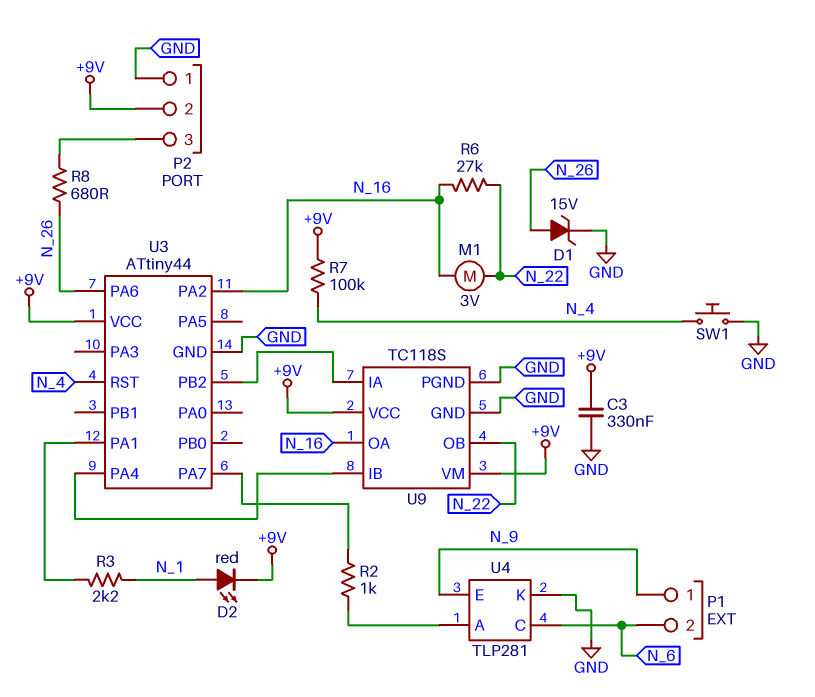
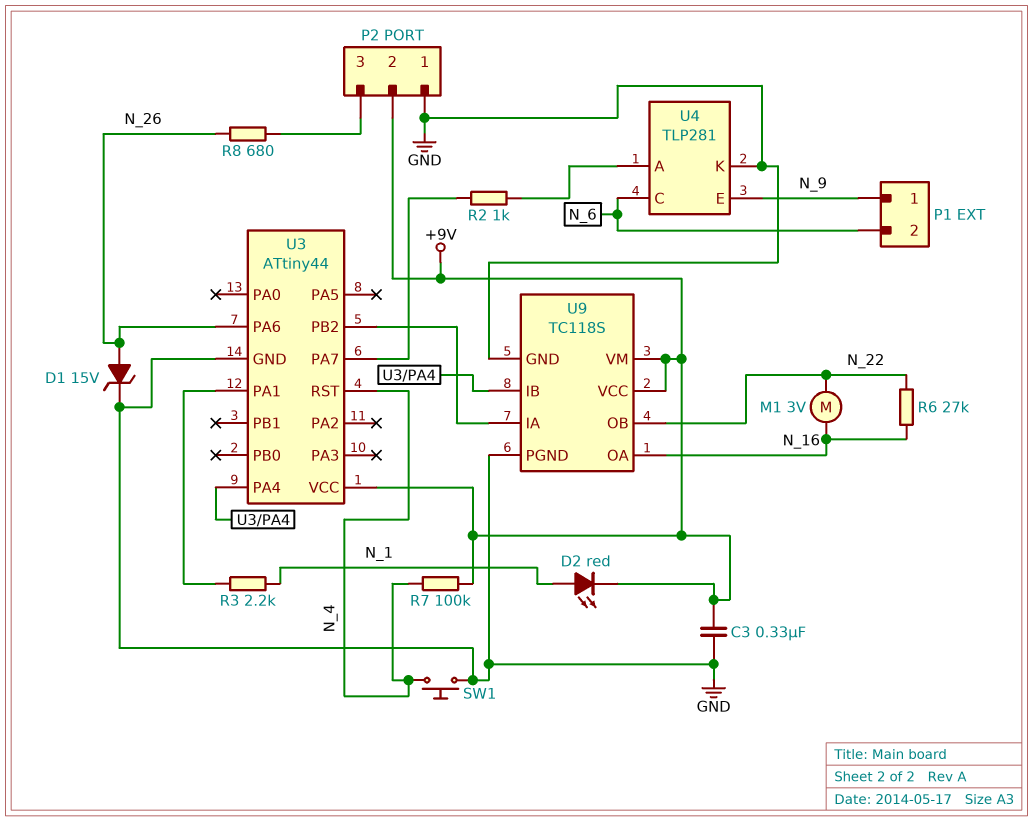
U3 pin PA2: N_16 -> none

